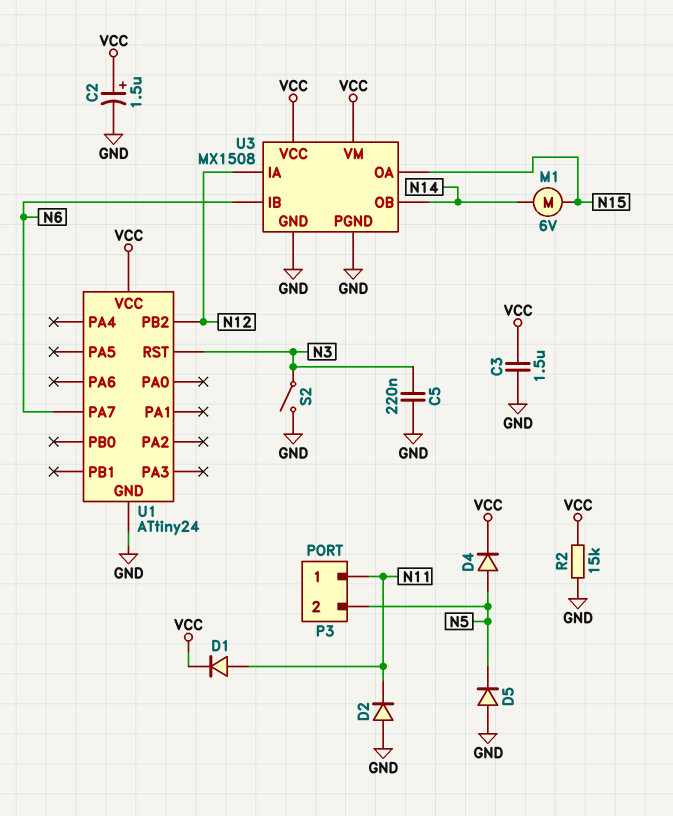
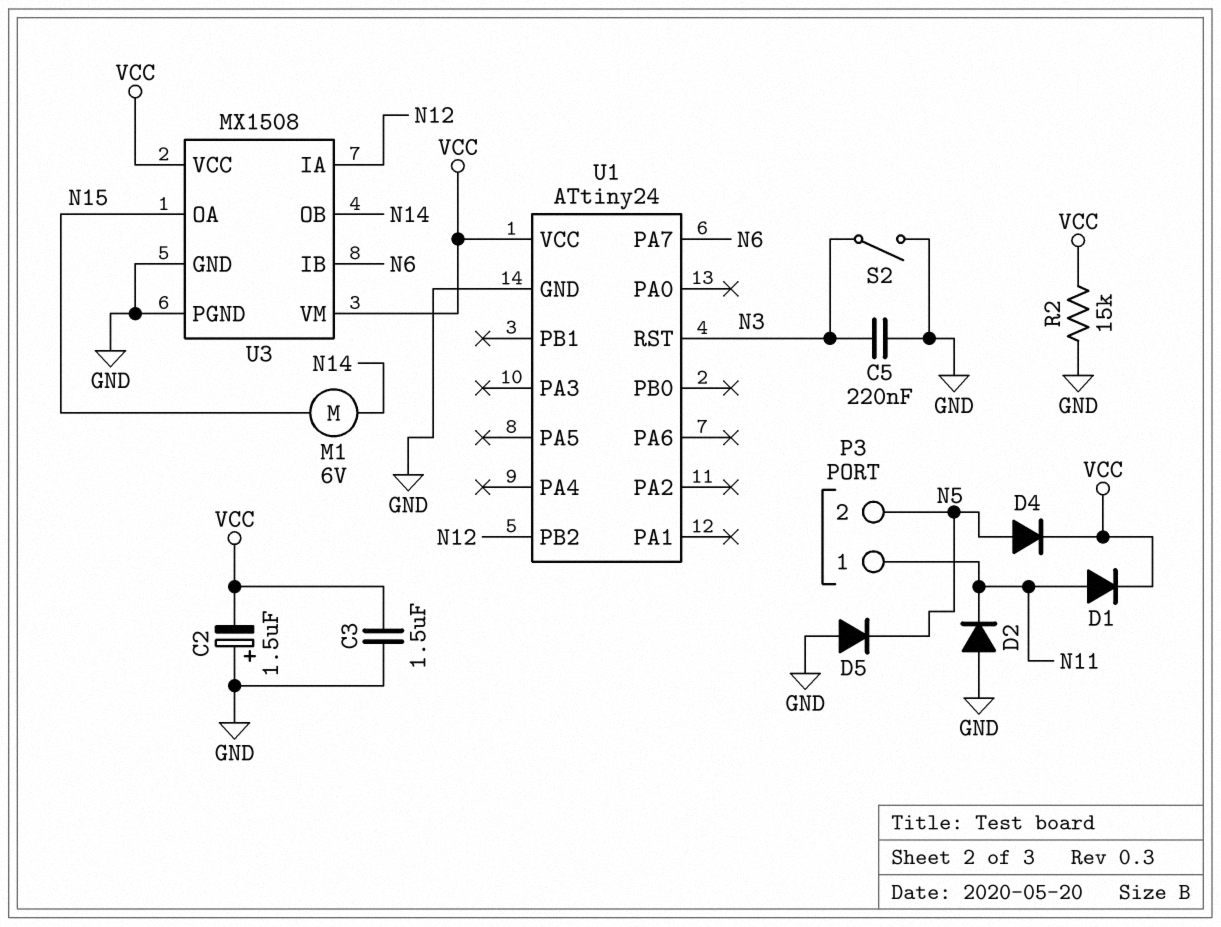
C2: 1.5uF (plus VCC, minus GND) -> 1.5uF (plus GND, minus VCC)

